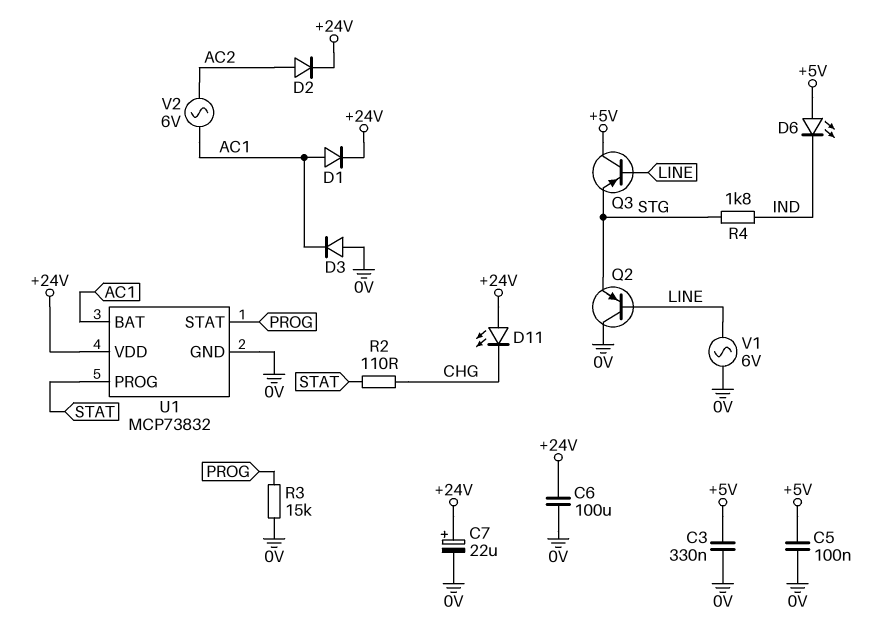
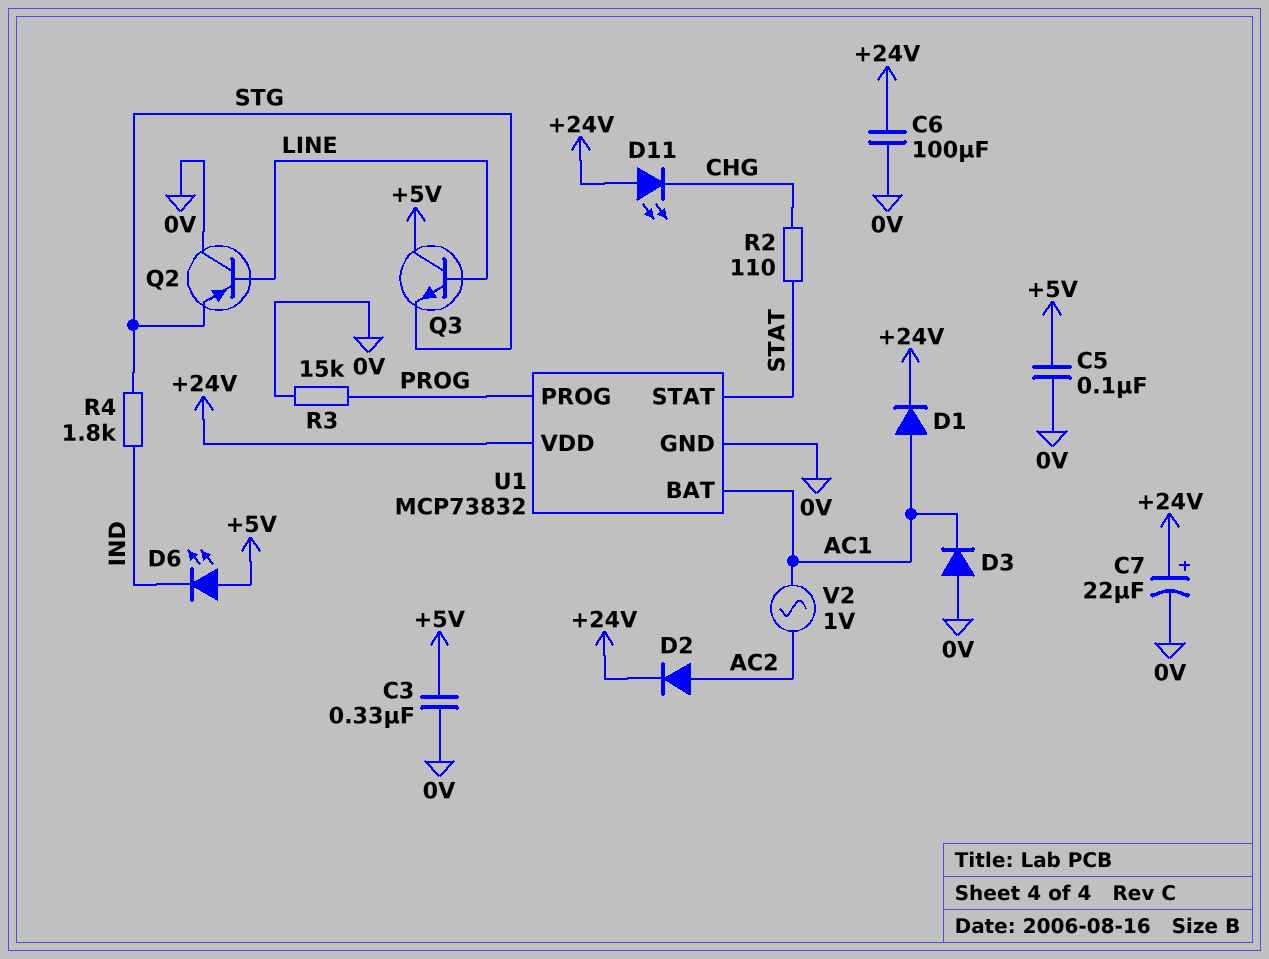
Q3: PNP (B LINE, C +5V, E STG) -> NPN (B LINE, C +5V, E STG)
U1 pin PROG: STAT -> PROG
U1 pin STAT: PROG -> STAT
V1: AC 6V (0V, LINE) -> none
V2: AC 6V (AC1, AC2) -> AC 1V (AC1, AC2)

